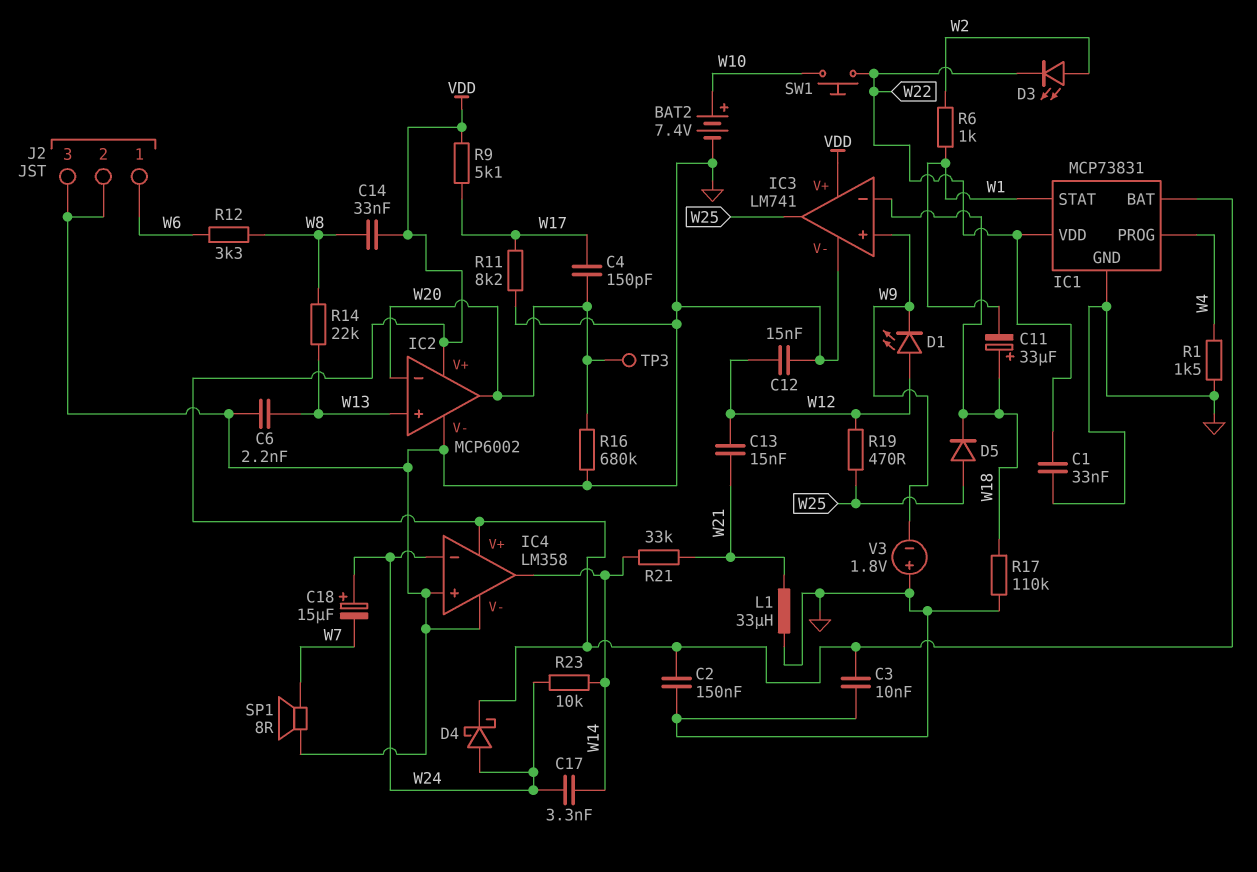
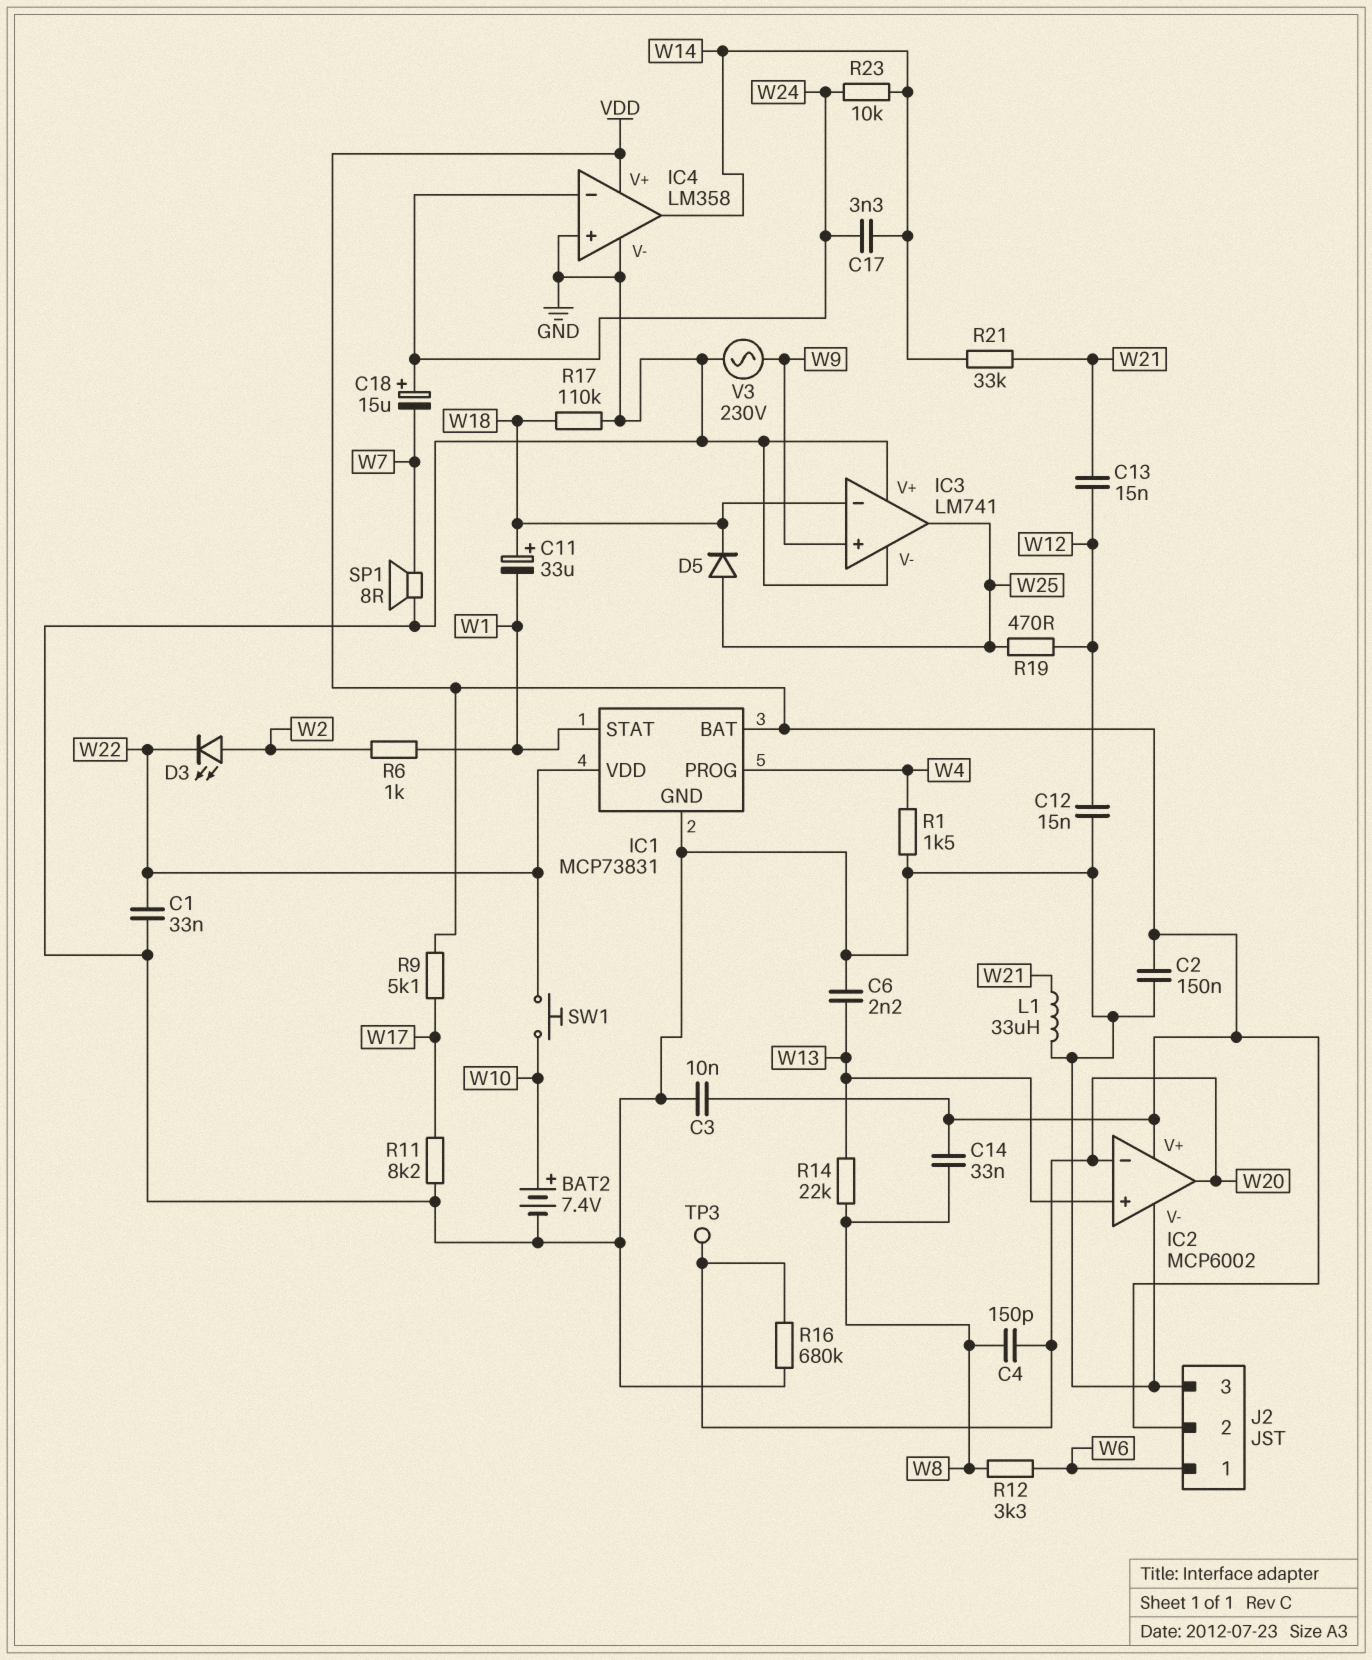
C4: 150pF (W17, W20) -> 150pF (W8, W20)
D1: LED (A W12, K W9) -> none
D4: schottky (A W24, K VDD) -> none
IC3 pin V+: VDD -> GND
J2 pin 2: GND -> VDD
V3: 1.8V (plus GND, minus W9) -> AC 230V (GND, W9)

